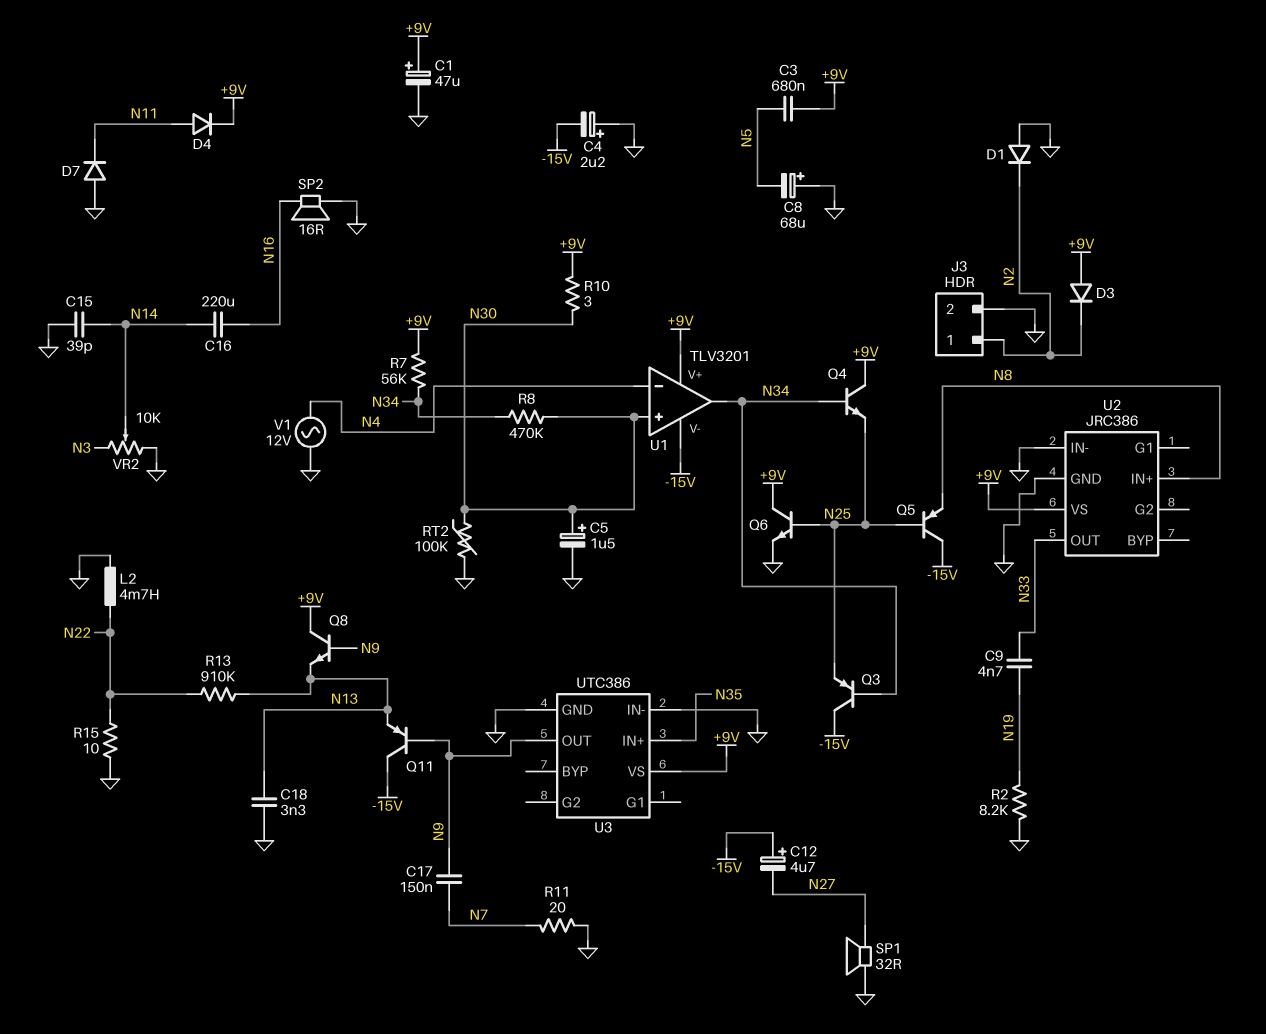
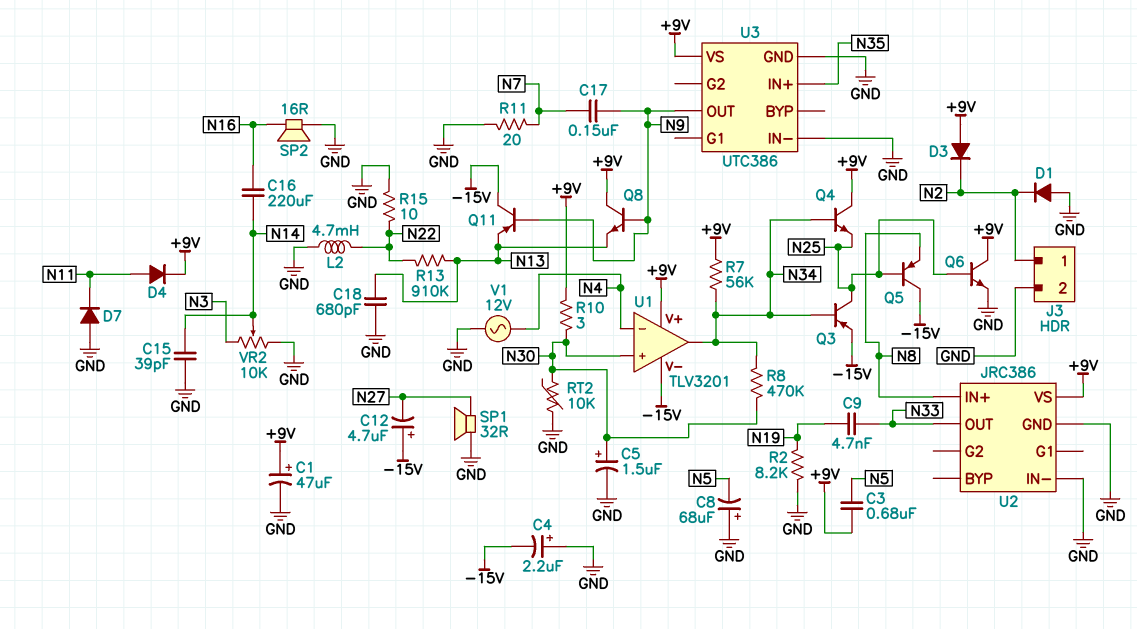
C18: 3.3nF (GND, N13) -> 680pF (GND, N13)
Q3: PNP (B N34, C -15V, E N25) -> PNP (B N34, C N25, E -15V)
RT2: 100k (GND, N30) -> 10k (GND, N30)

